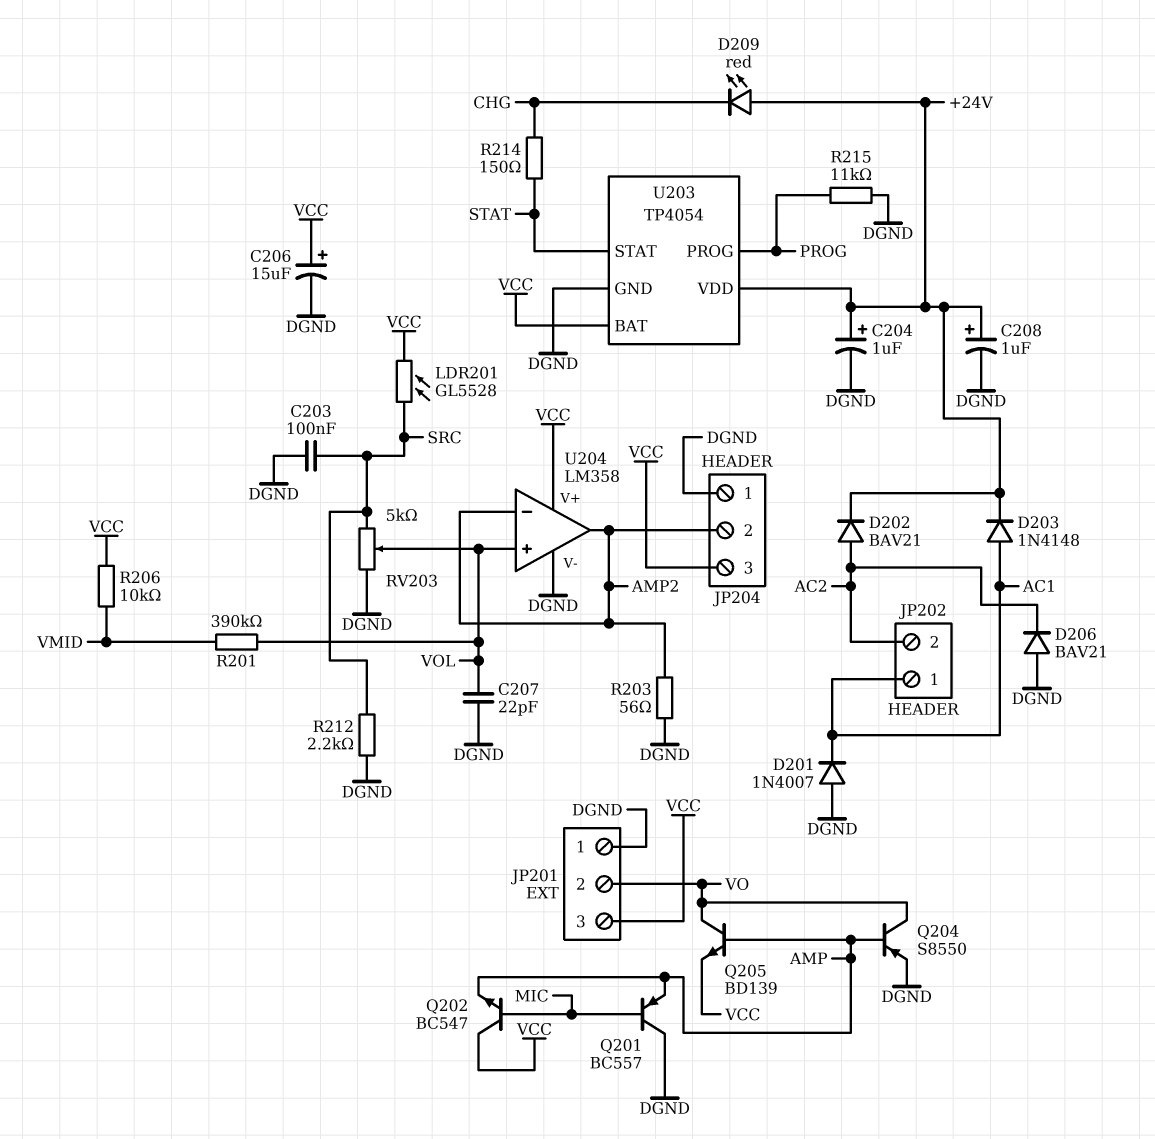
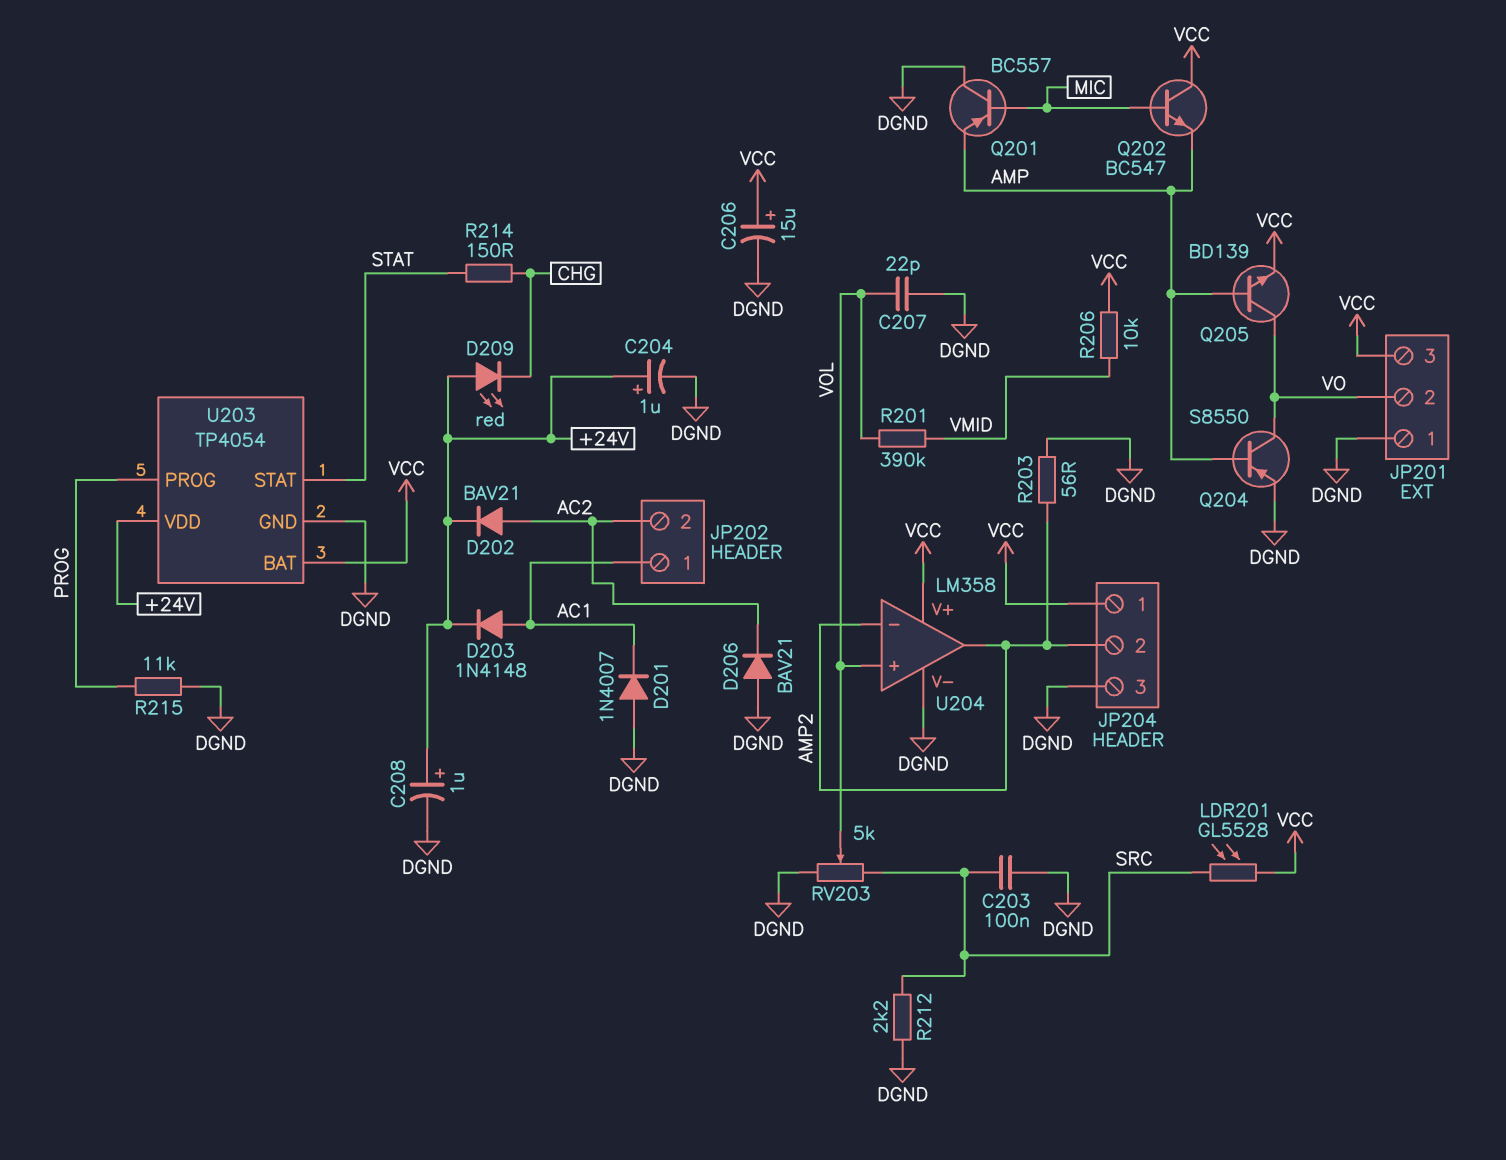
JP204 pin 1: DGND -> VCC
JP204 pin 3: VCC -> DGND

